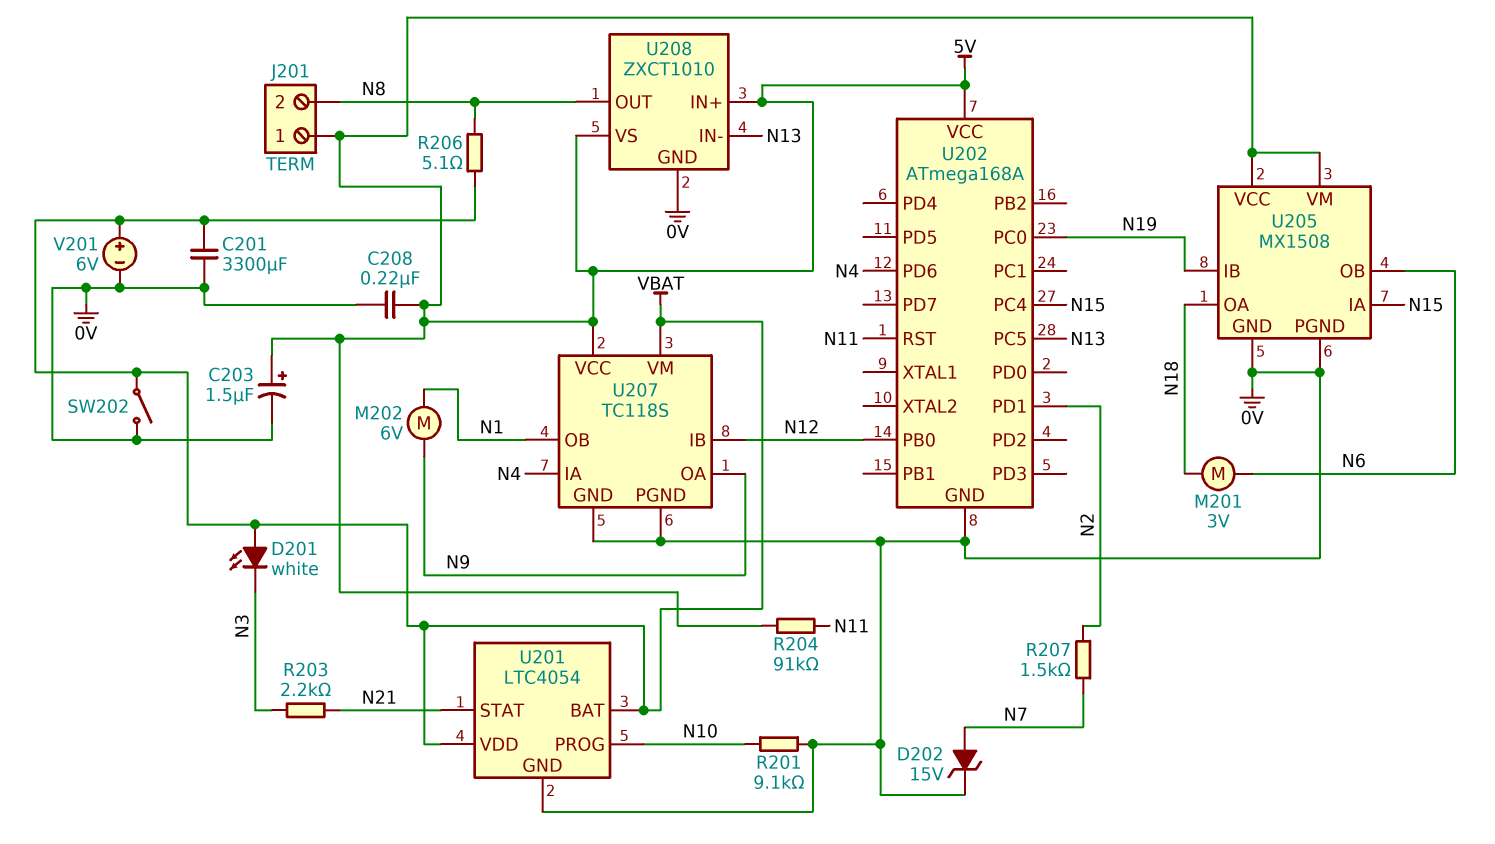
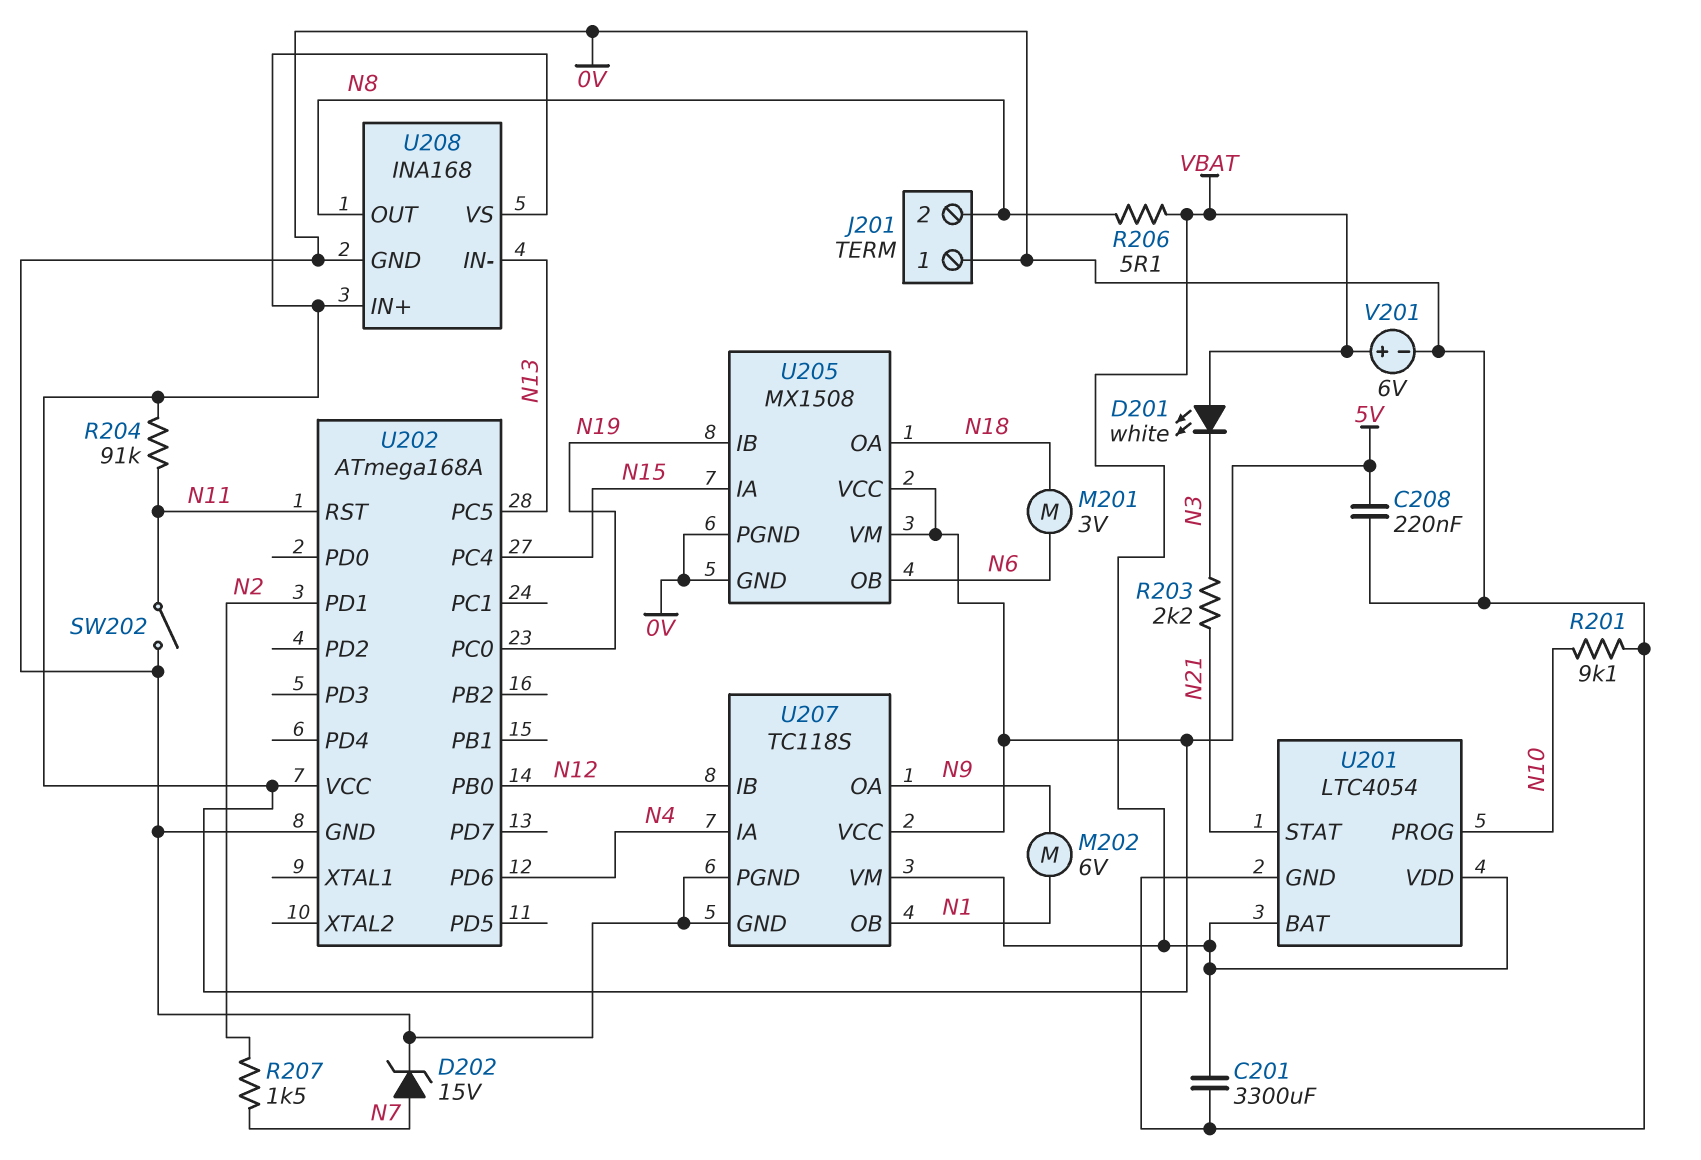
C203: 1.5uF (plus 5V, minus 0V) -> none
J201 pin 1: 5V -> 0V
SW202: switch (0V, VBAT) -> switch (0V, N11)
U208: ZXCT1010 -> INA168

